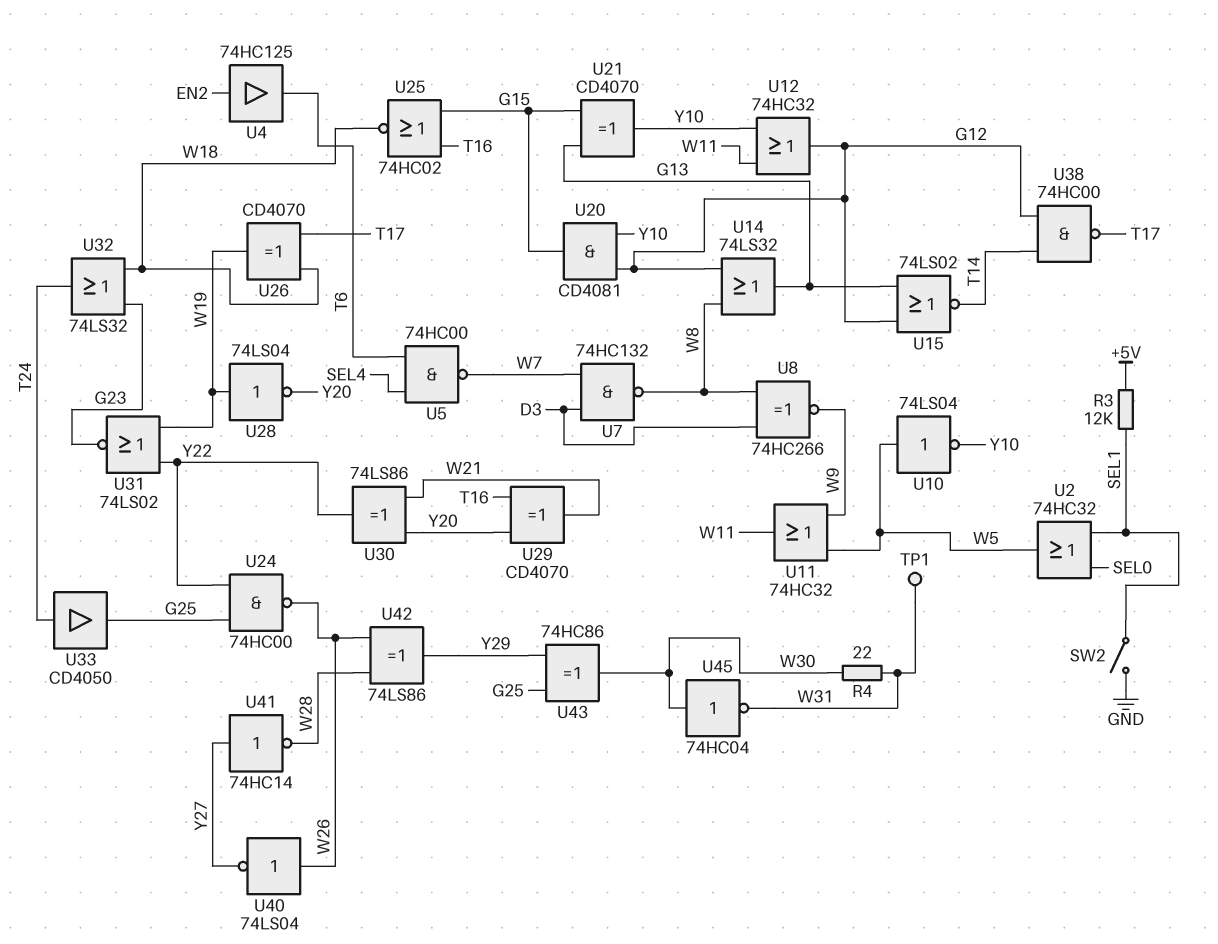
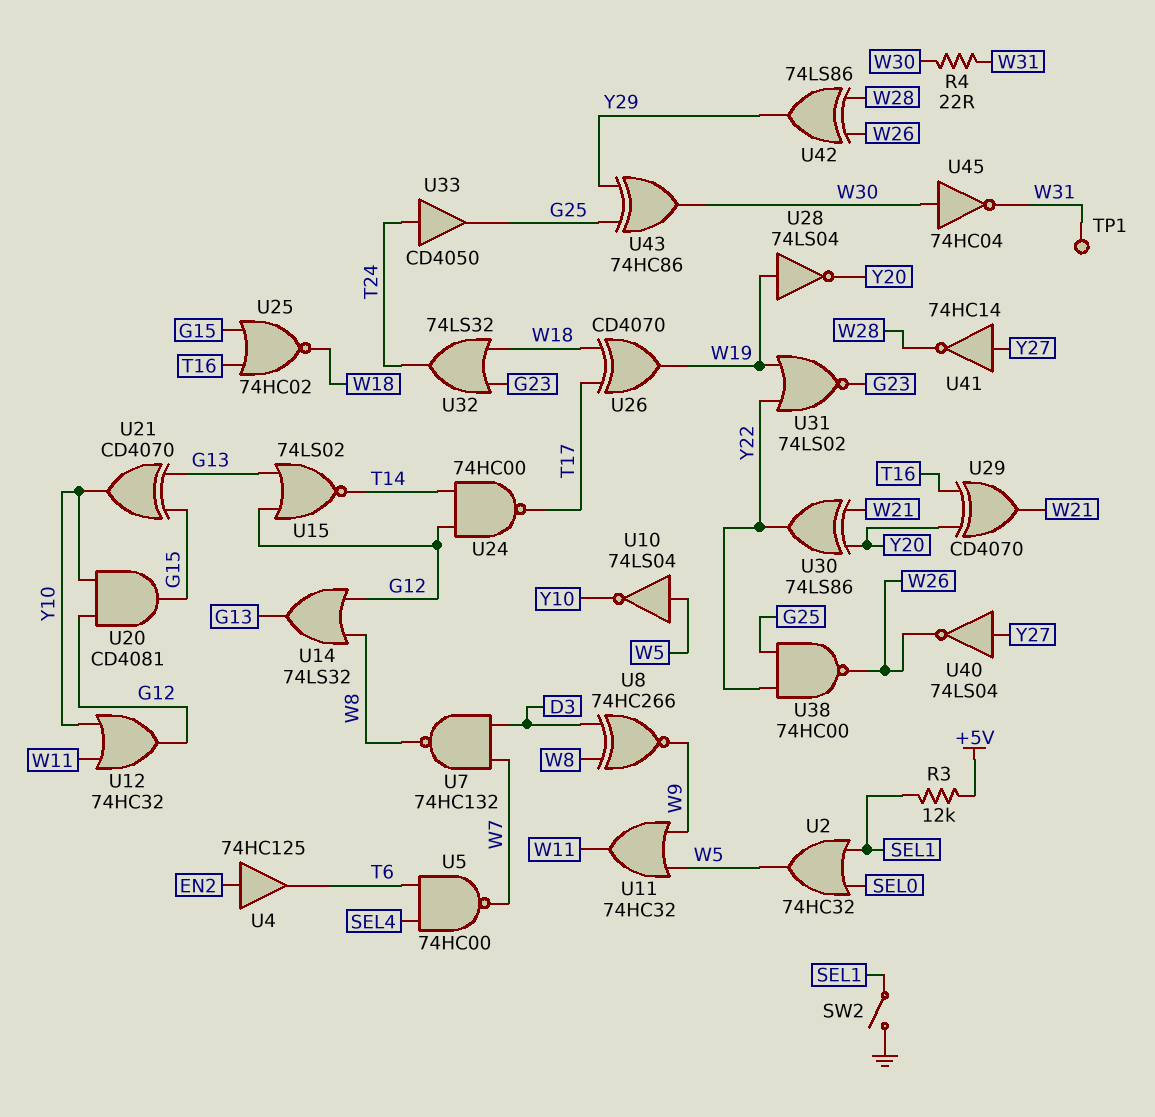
U24: NAND 74HC00 (in G25, in Y22, out W26) -> NAND 74HC00 (in G12, in T14, out T17)
U38: NAND 74HC00 (in G12, in T14, out T17) -> NAND 74HC00 (in G25, in Y22, out W26)
U40: NOT 74LS04 (in W26, out Y27) -> NOT 74LS04 (in Y27, out W26)

